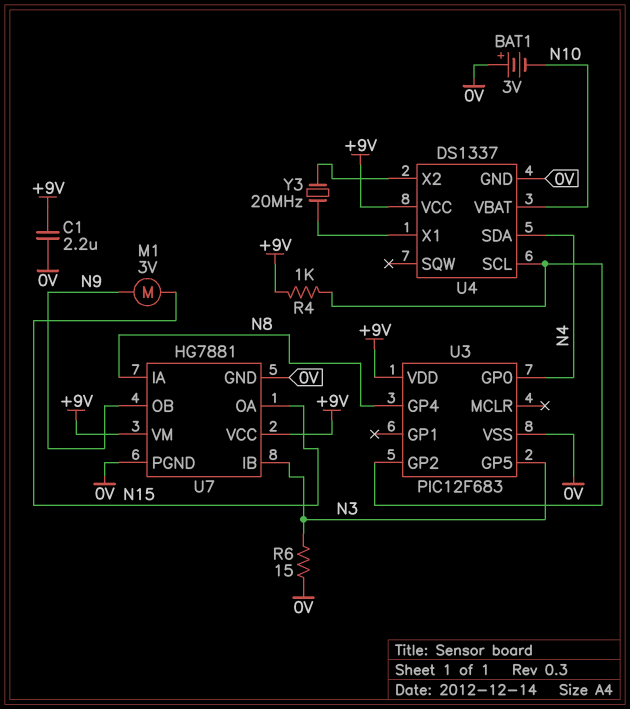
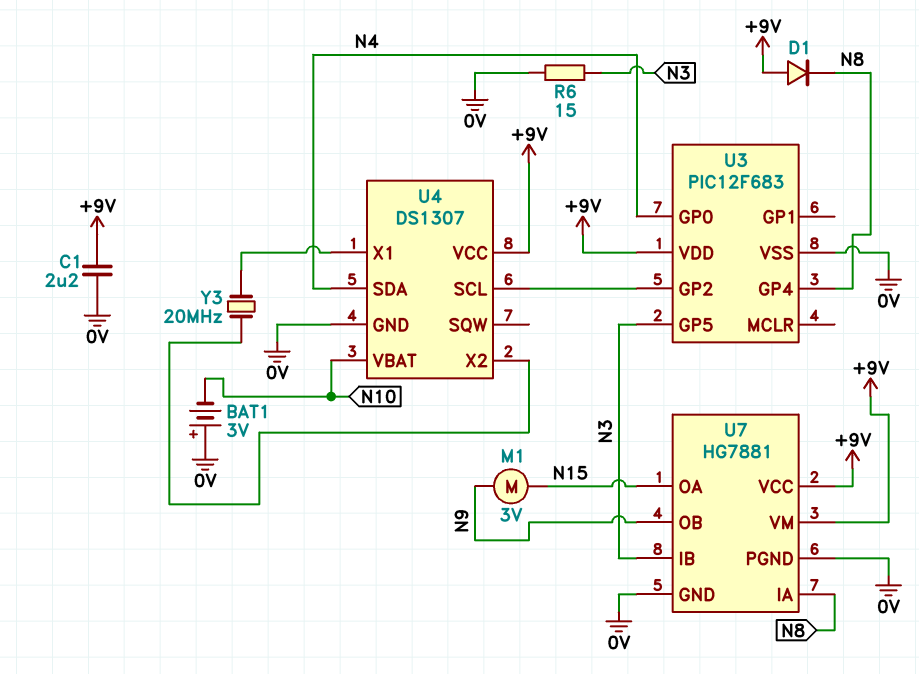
D1: none -> diode (A +9V, K N8)
R4: 1k (+9V, U3/GP2) -> none
U4: DS1337 -> DS1307

